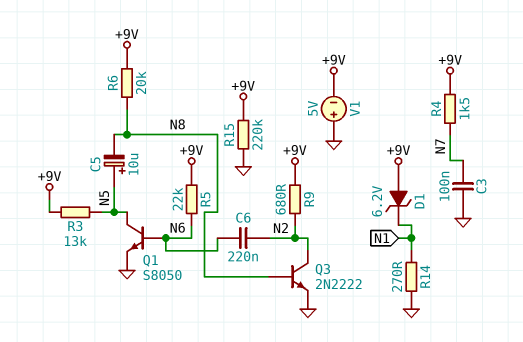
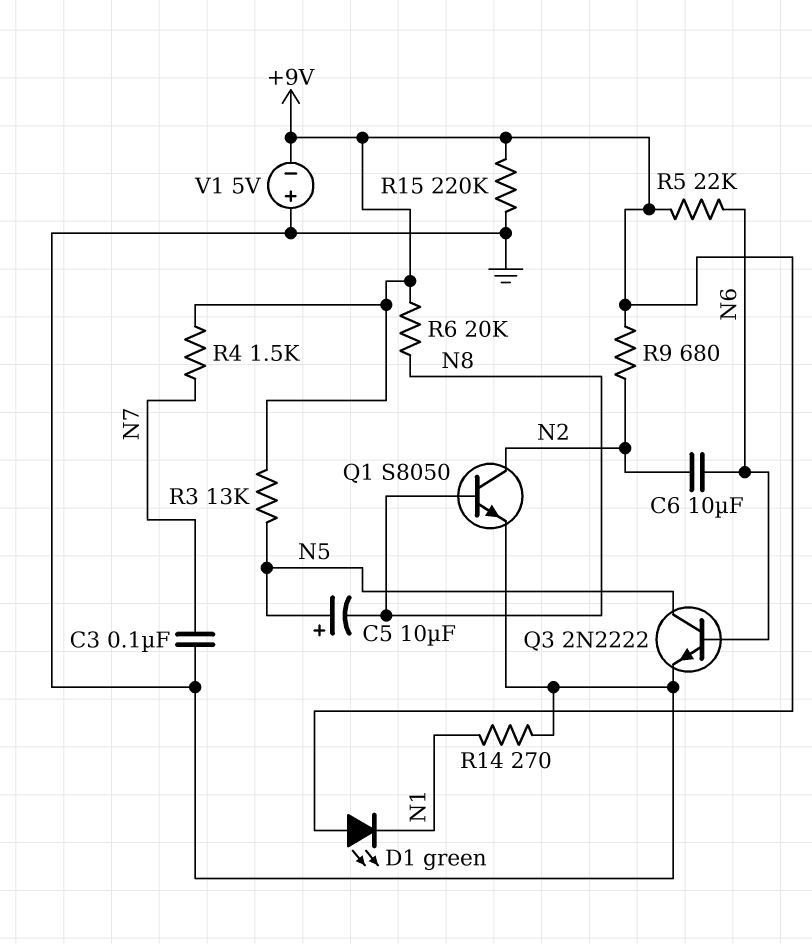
C6: 220nF (N2, N6) -> 10uF (N2, N6)
D1: zener 6.2V (A +9V, K N1) -> LED green (A +9V, K N1)
Q1: NPN S8050 (B N6, C N5, E GND) -> NPN S8050 (B N8, C N2, E GND)
Q3: NPN 2N2222 (B N8, C N2, E GND) -> NPN 2N2222 (B N6, C N5, E GND)

